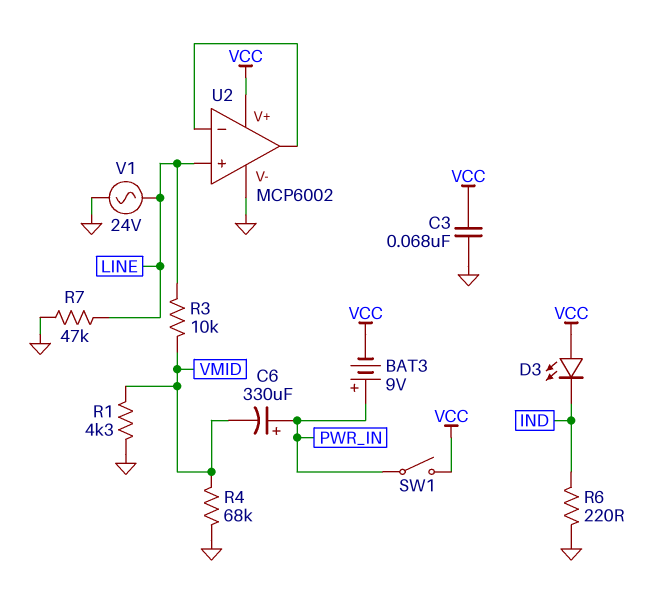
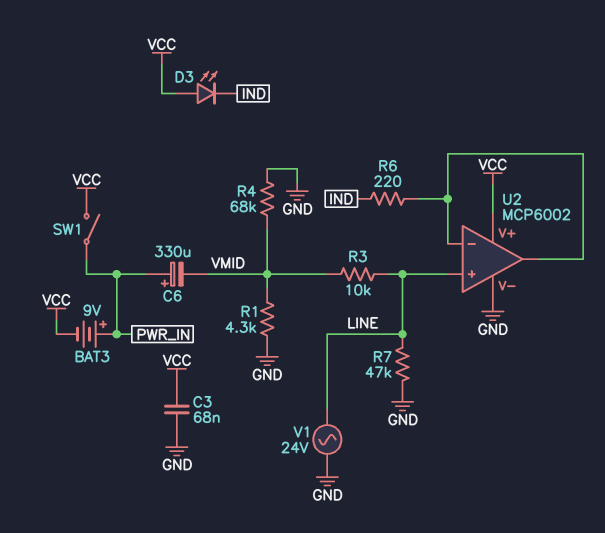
R6: 220 (GND, IND) -> 220 (IND, U2/in-)

